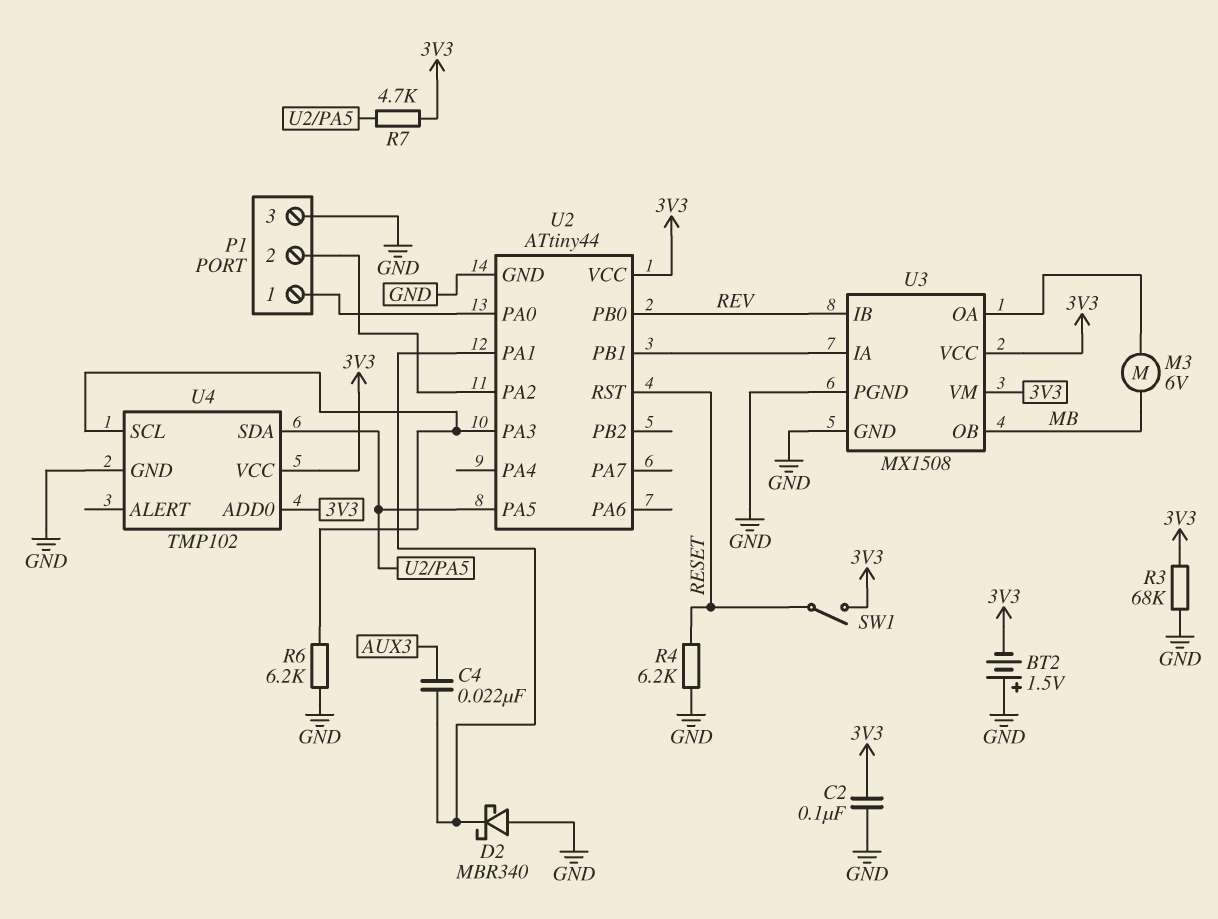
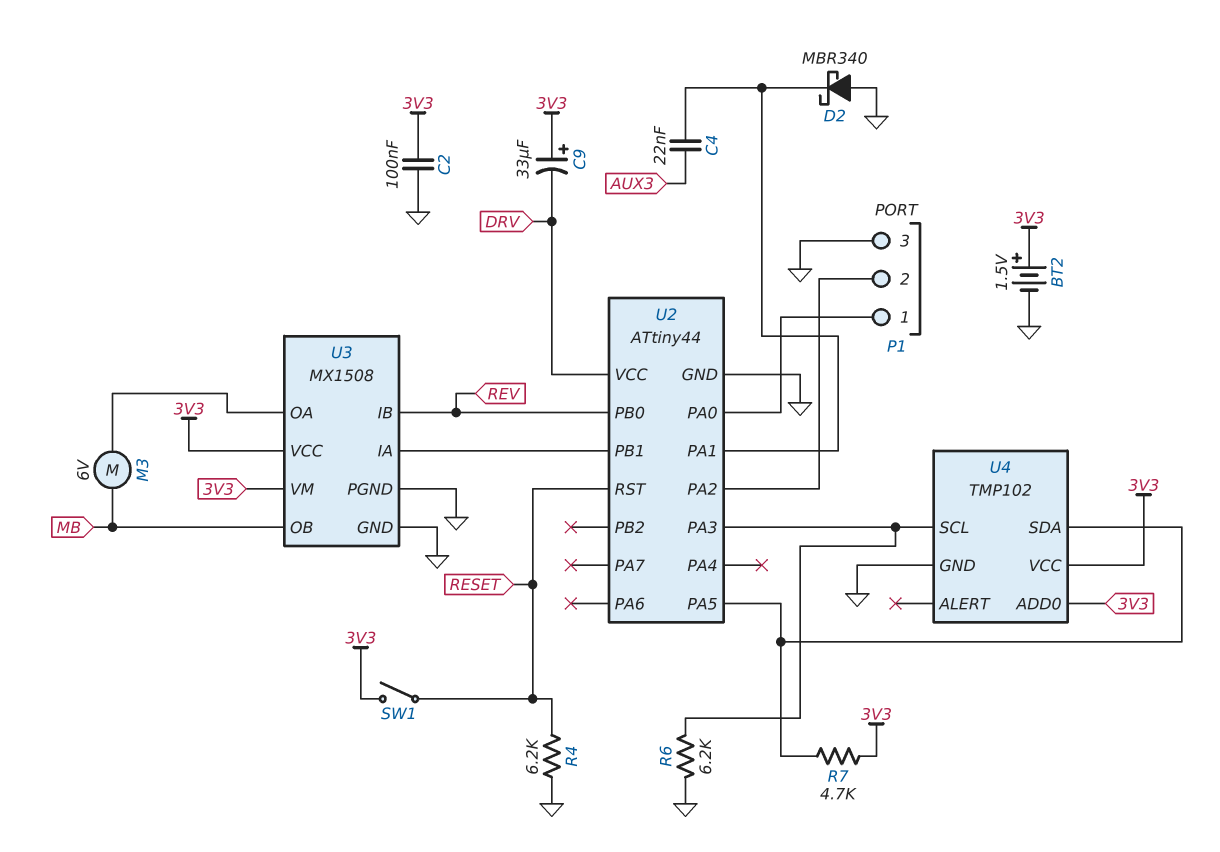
BT2: 1.5V (plus GND, minus 3V3) -> 1.5V (plus 3V3, minus GND)
C9: none -> 33uF (plus 3V3, minus DRV)
R3: 68k (3V3, GND) -> none
U2 pin VCC: 3V3 -> DRV

